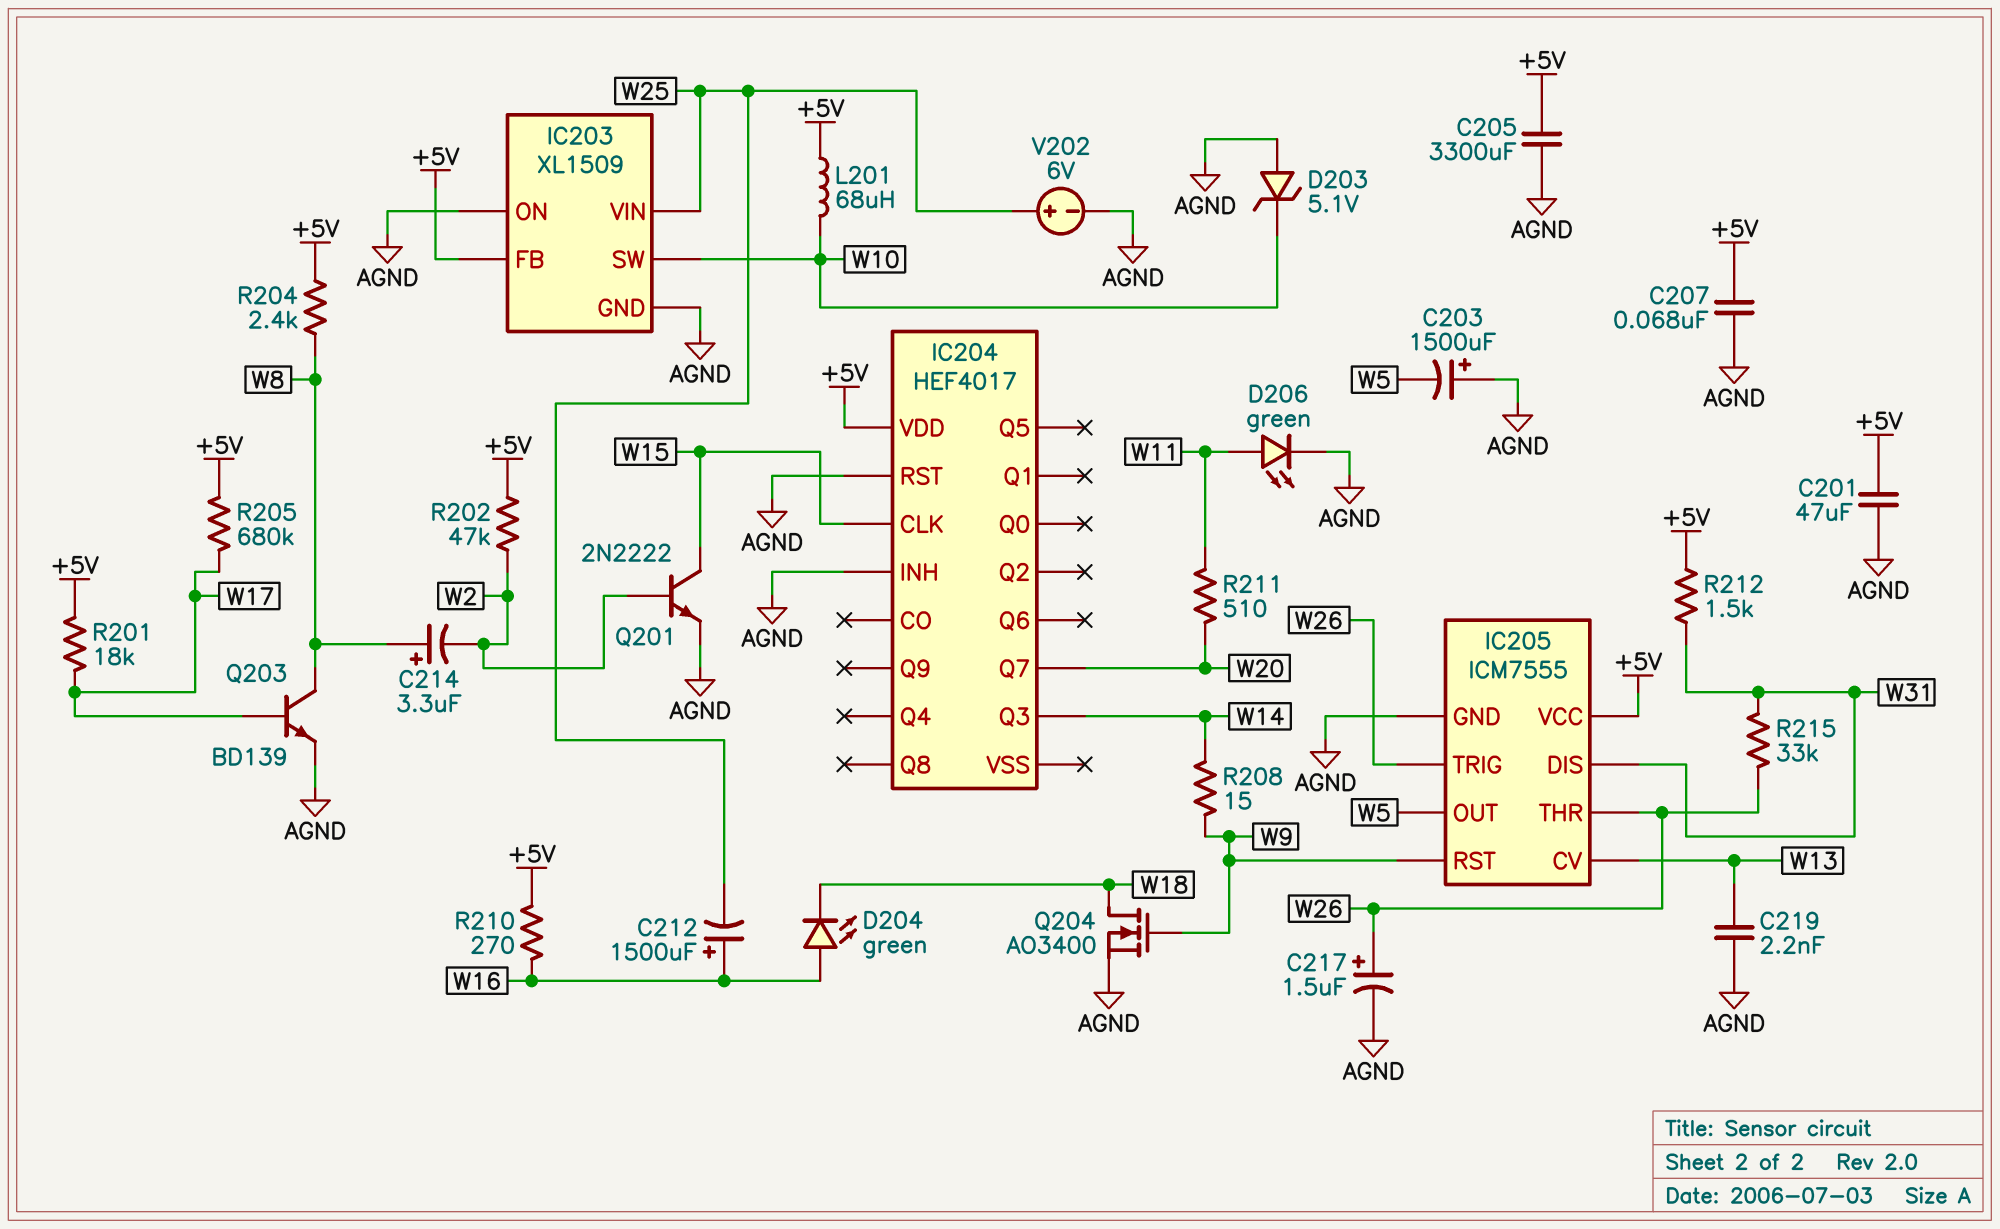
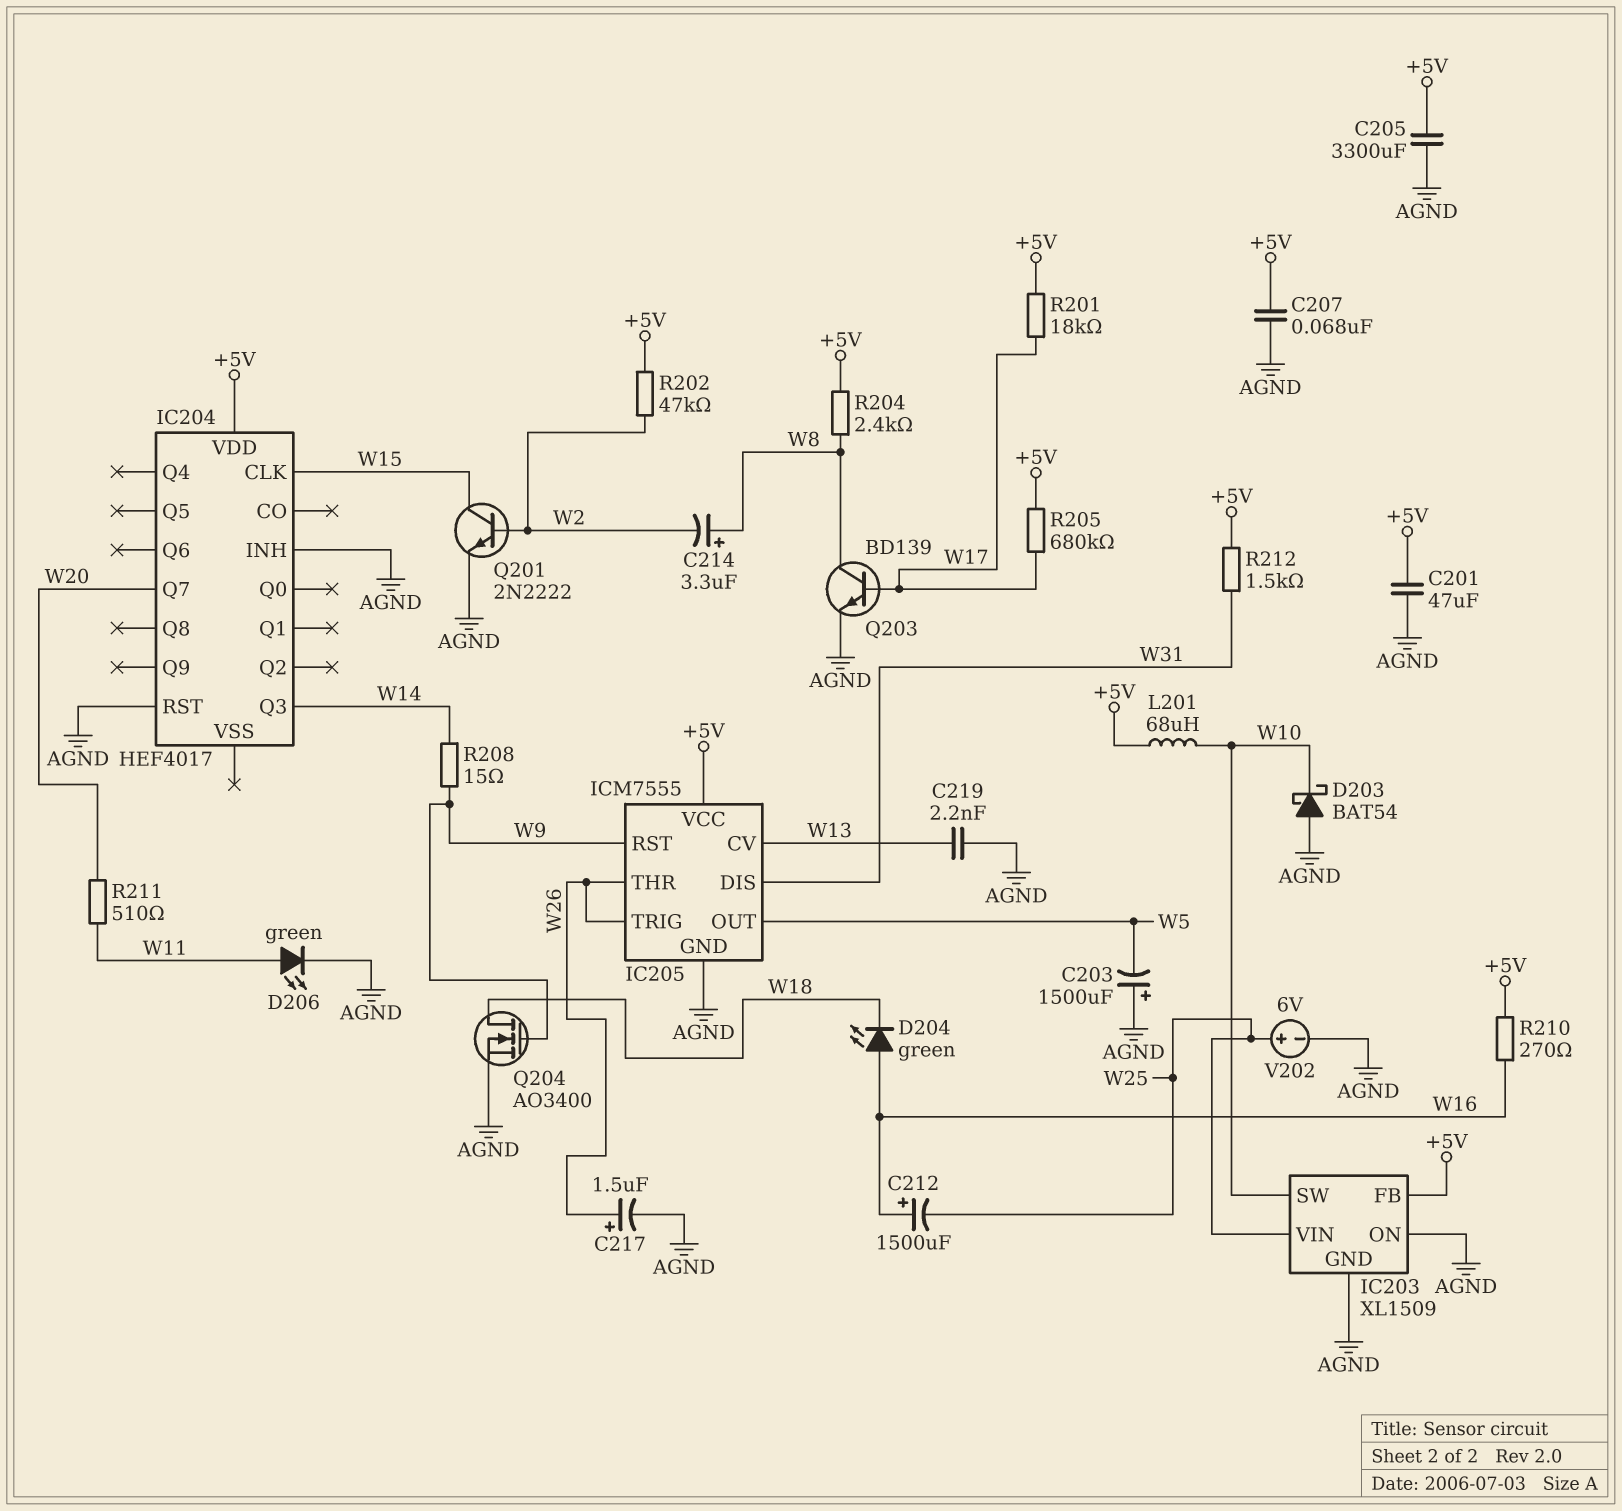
D203: zener 5.1V (A AGND, K W10) -> schottky BAT54 (A AGND, K W10)
R215: 33k (W26, W31) -> none

